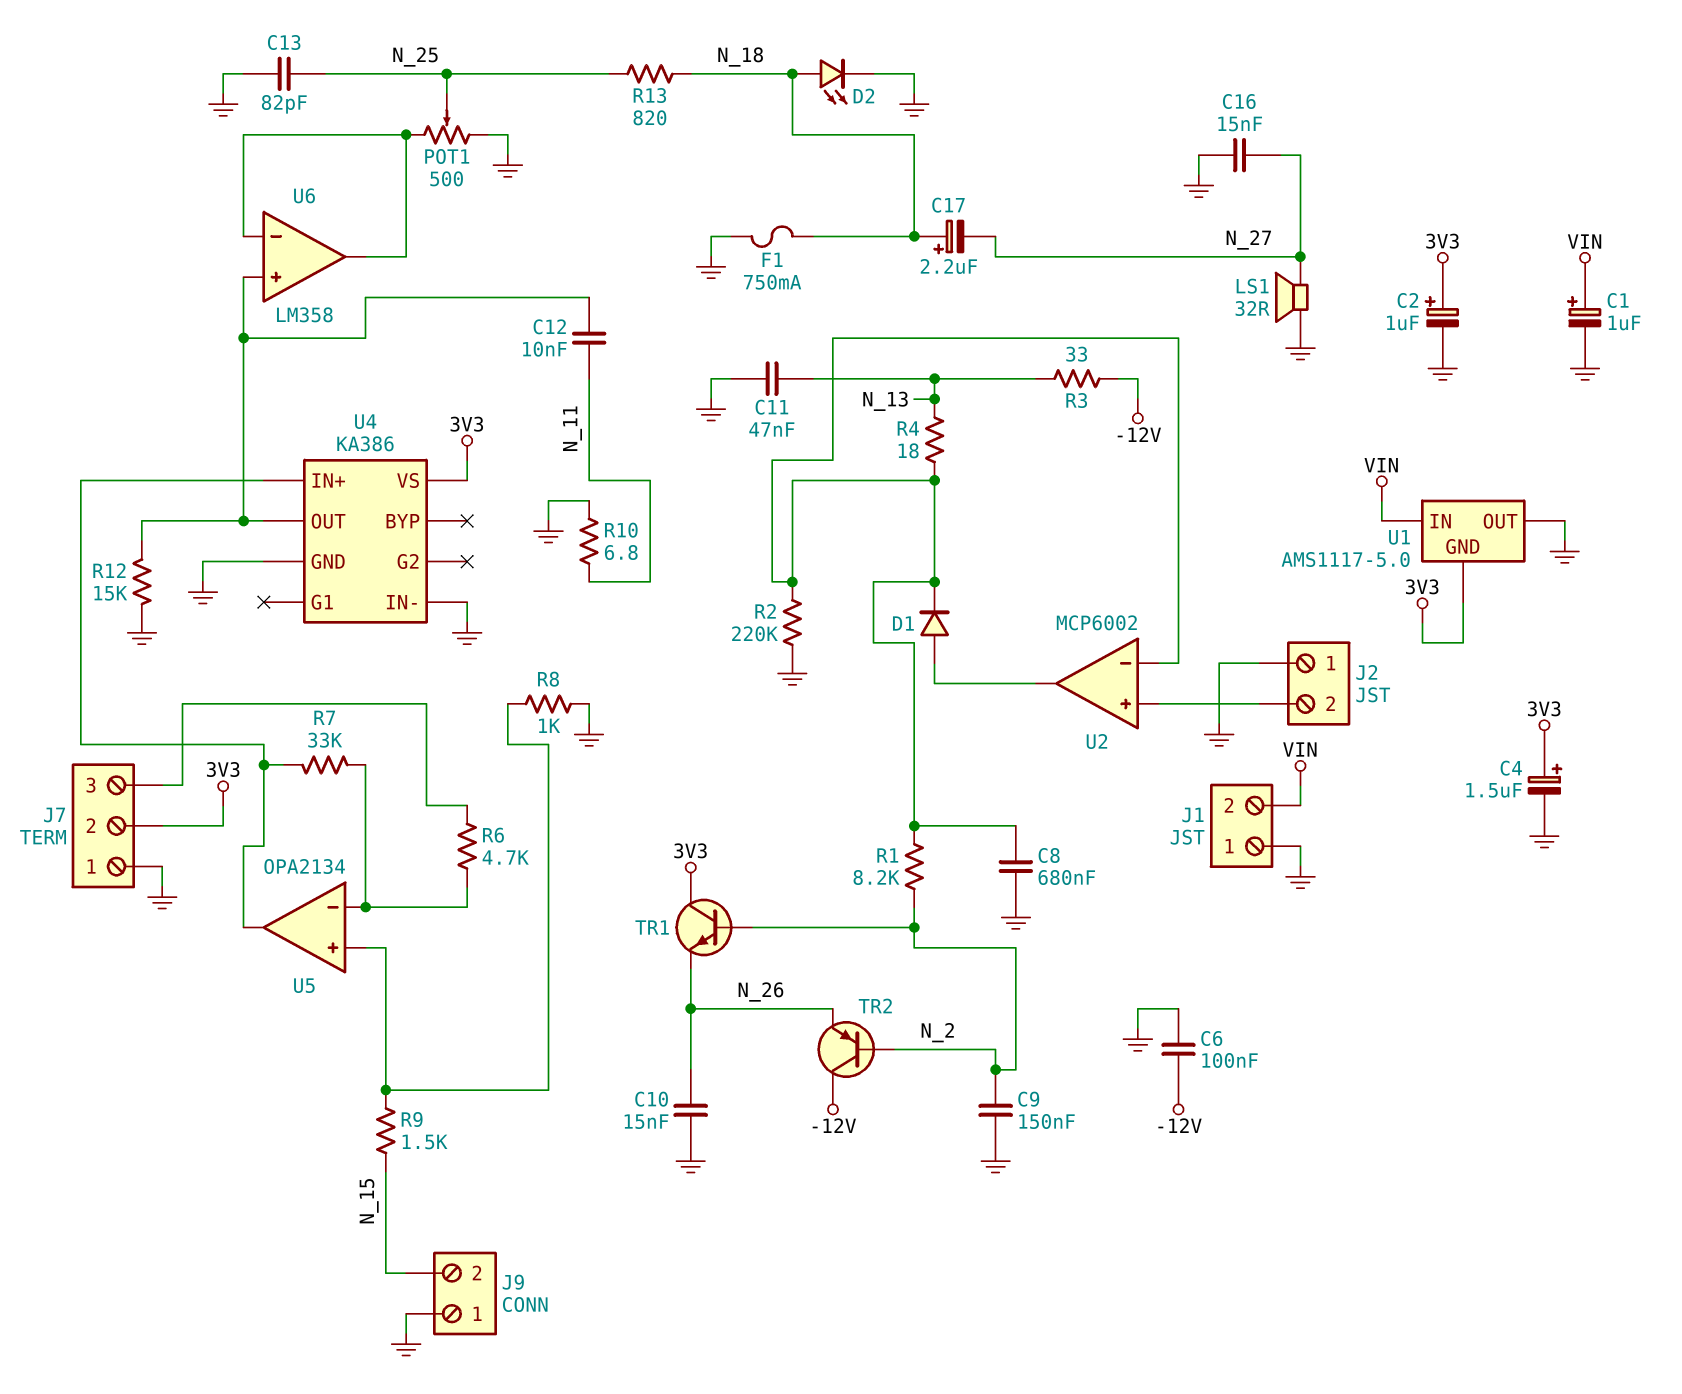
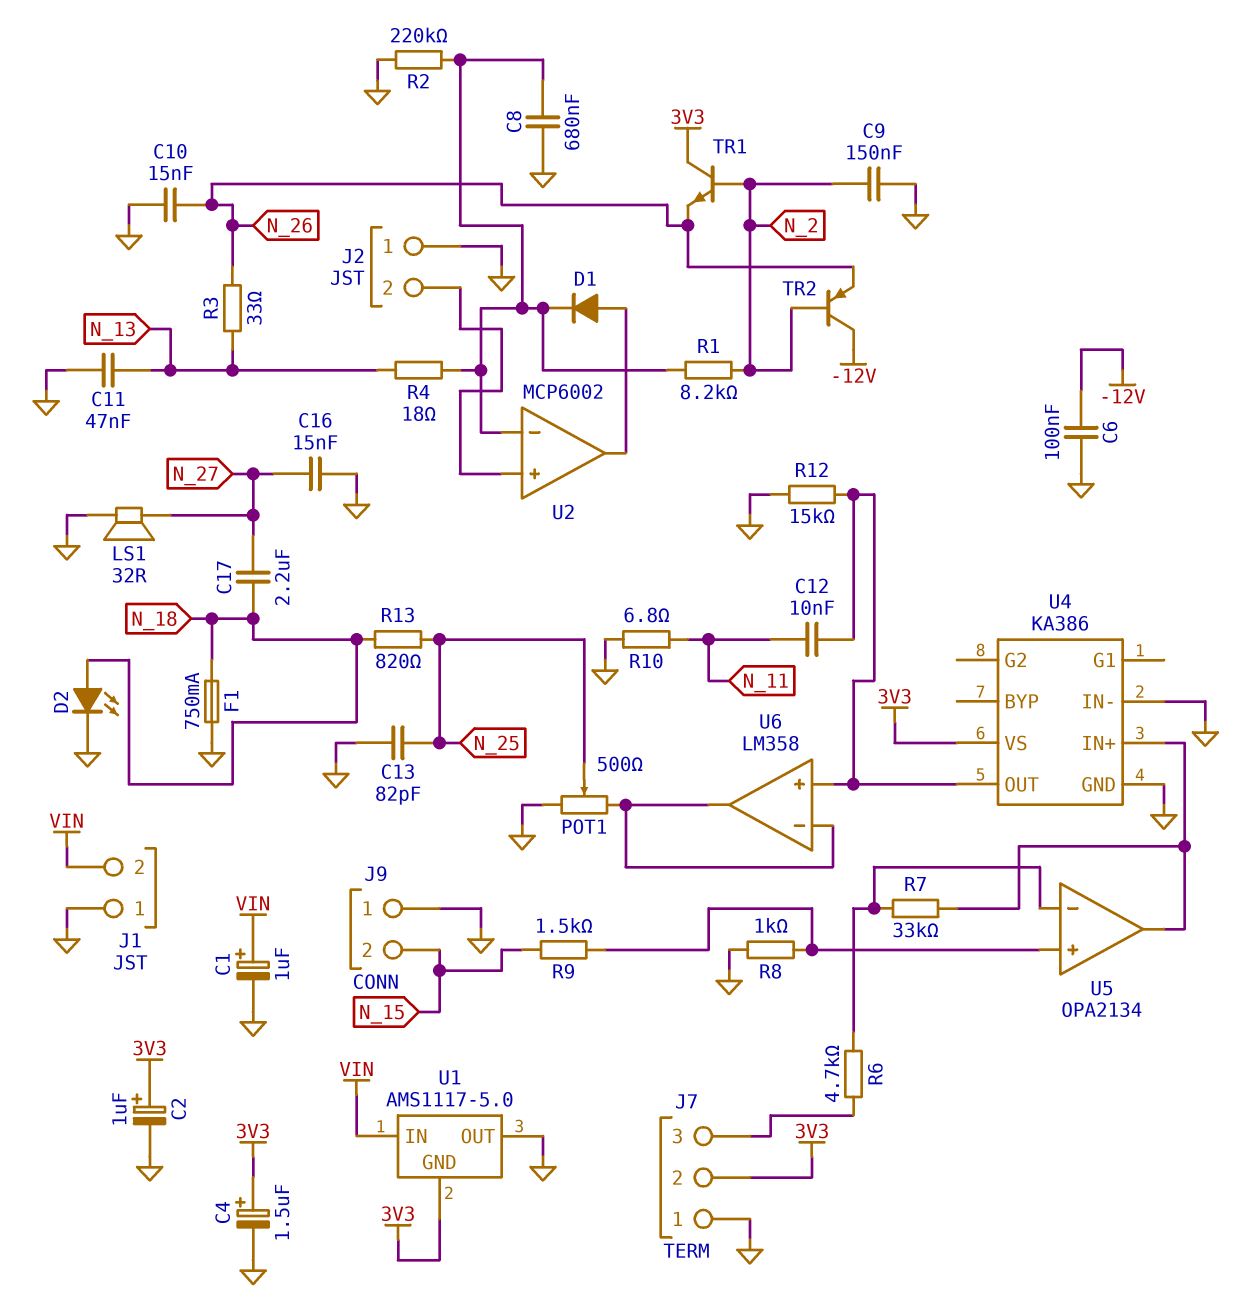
C17: 2.2uF (plus N_18, minus N_27) -> 2.2uF (N_18, N_27)
R3: 33 (-12V, N_13) -> 33 (N_13, N_26)

